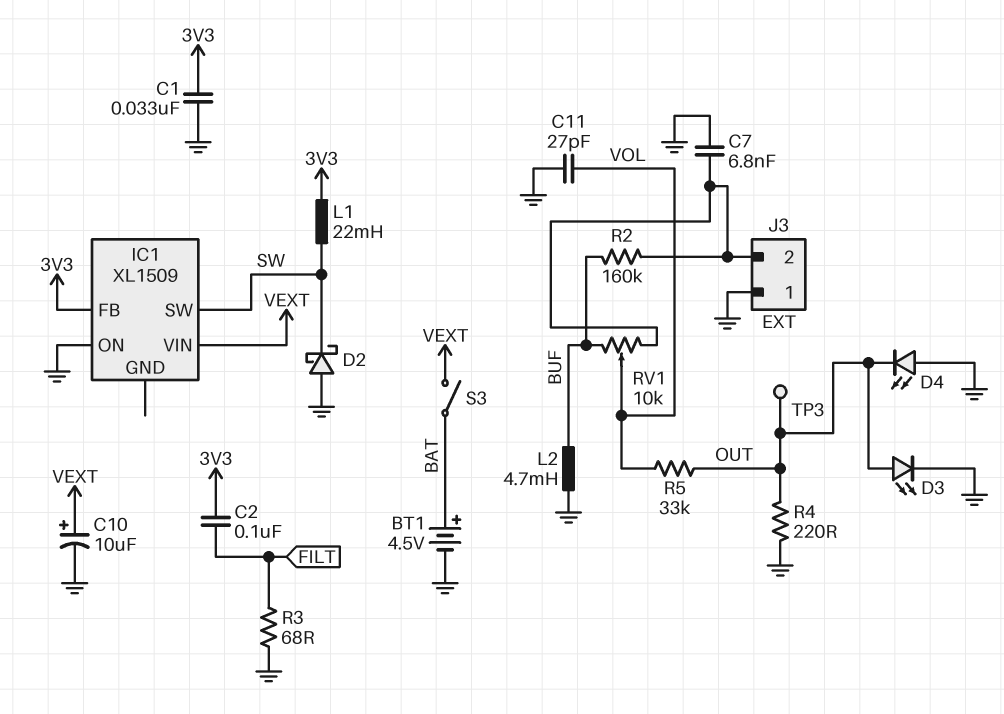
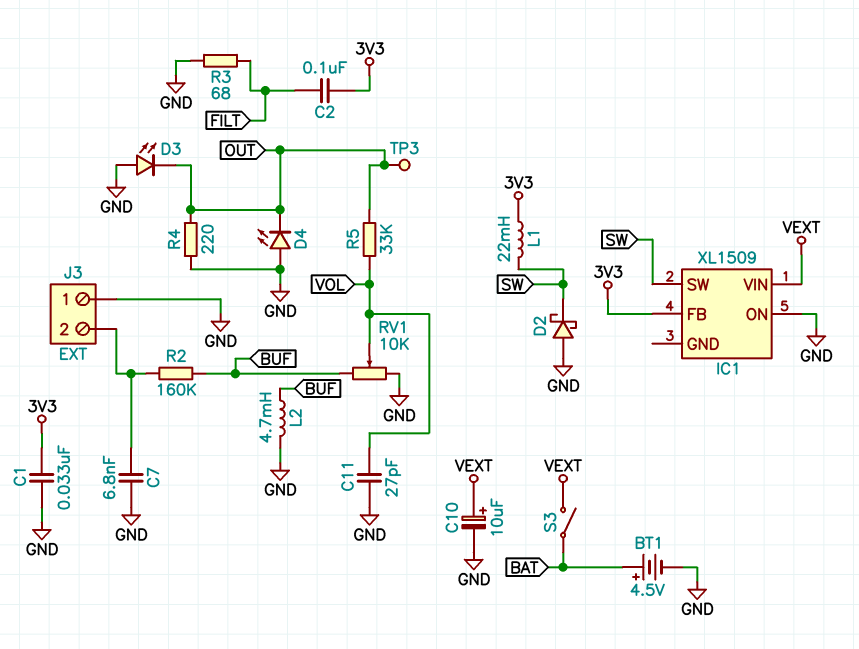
D3: LED (A OUT, K GND) -> LED (A GND, K OUT)
RV1: 10k (BUF, J3/2, wiper VOL) -> 10k (BUF, GND, wiper VOL)

